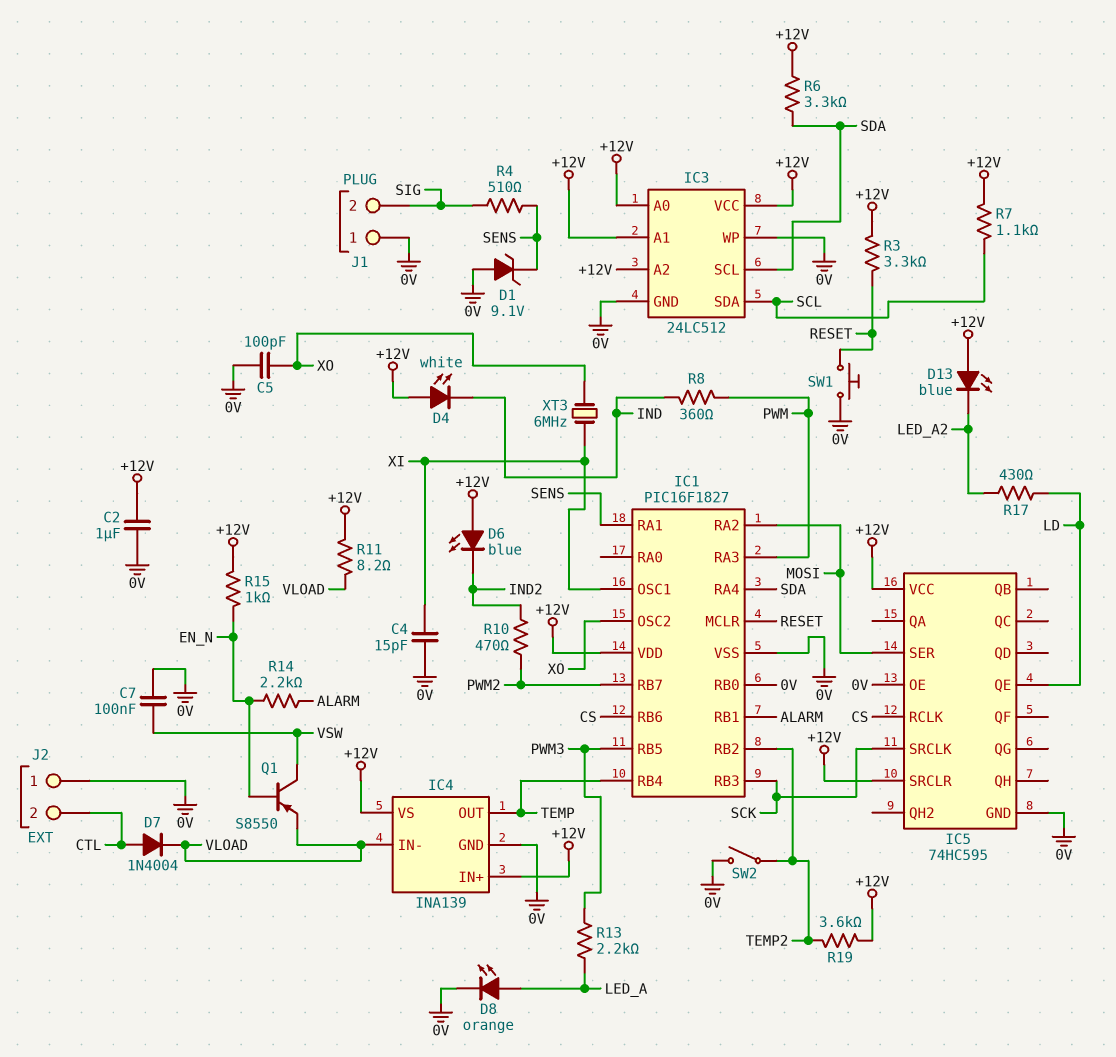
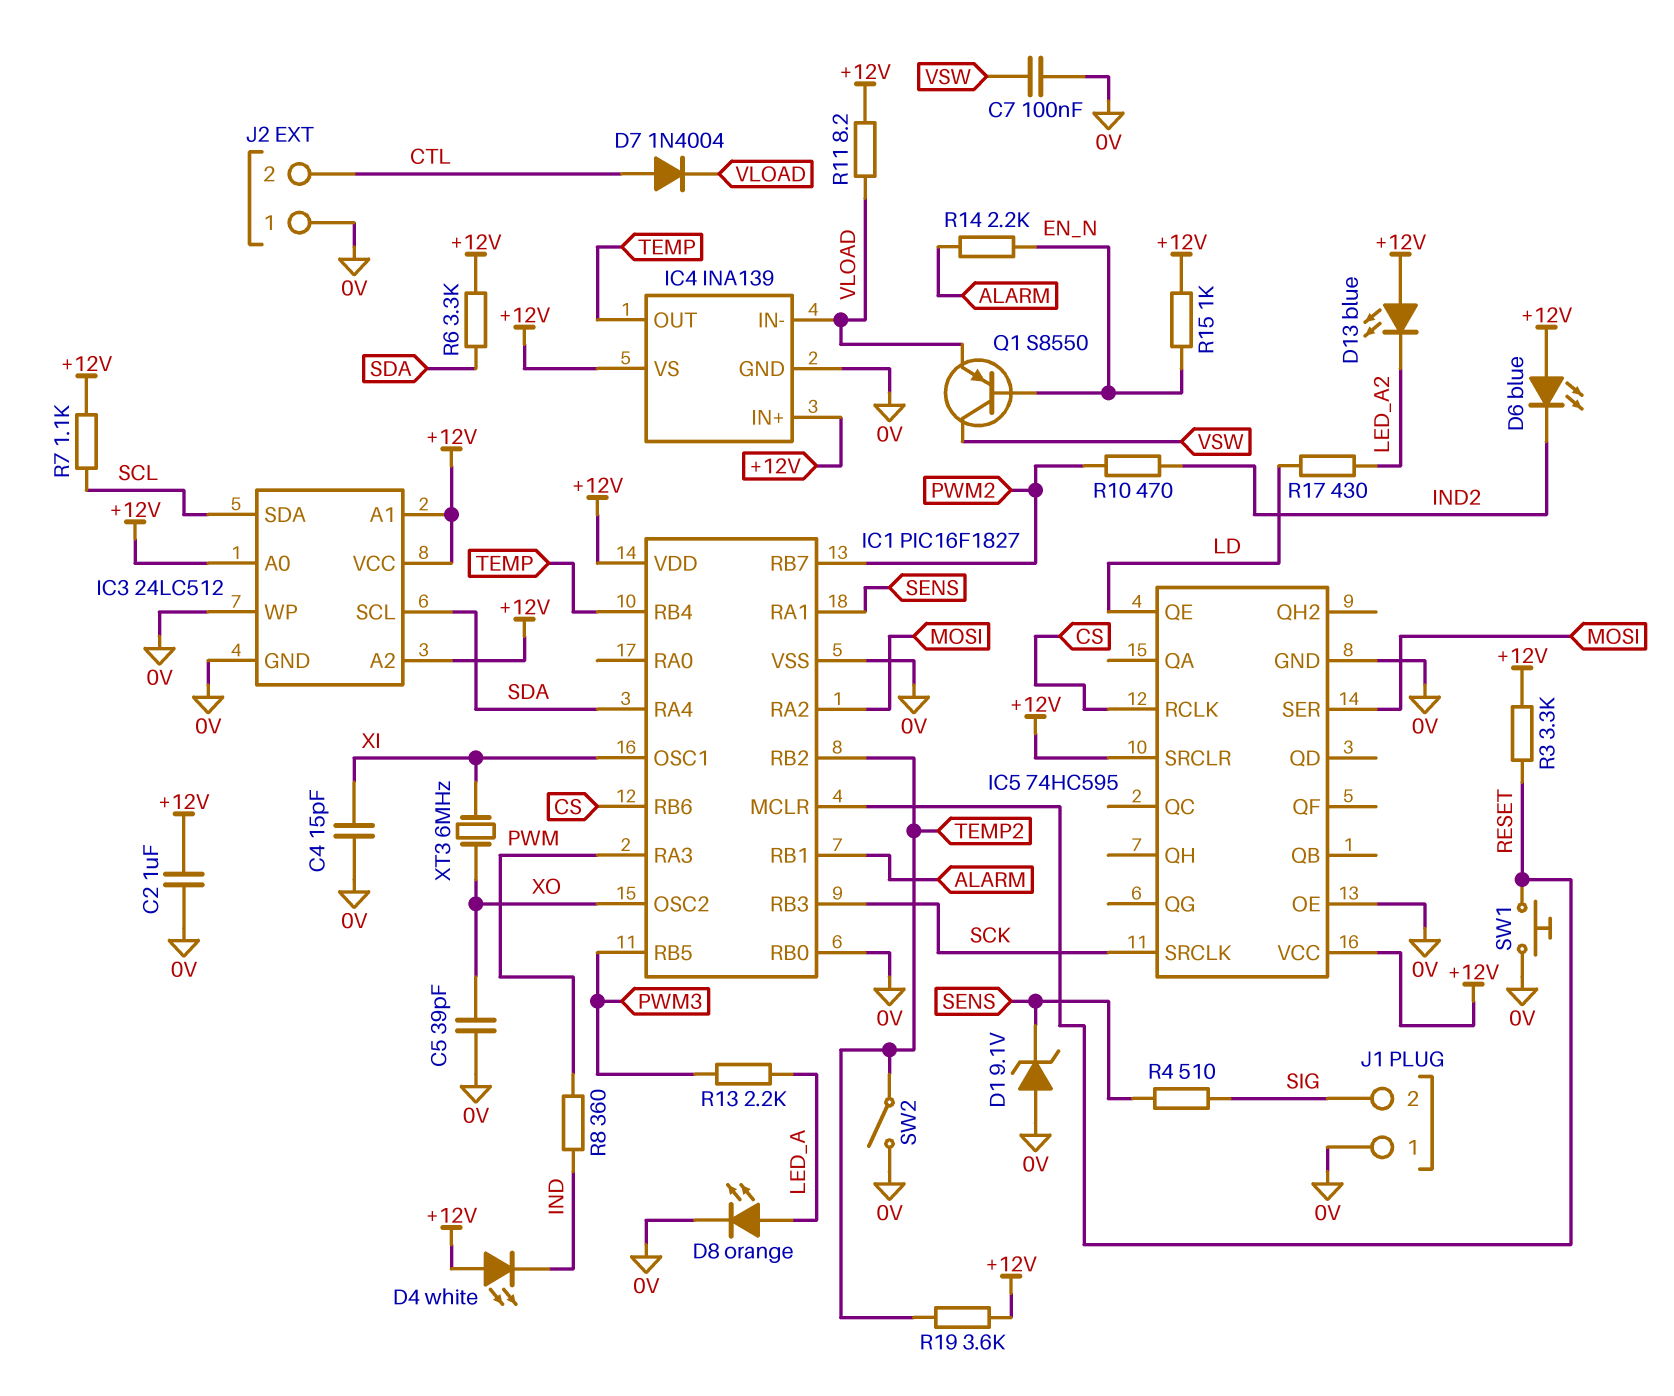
C5: 100pF (0V, XO) -> 39pF (0V, XO)

